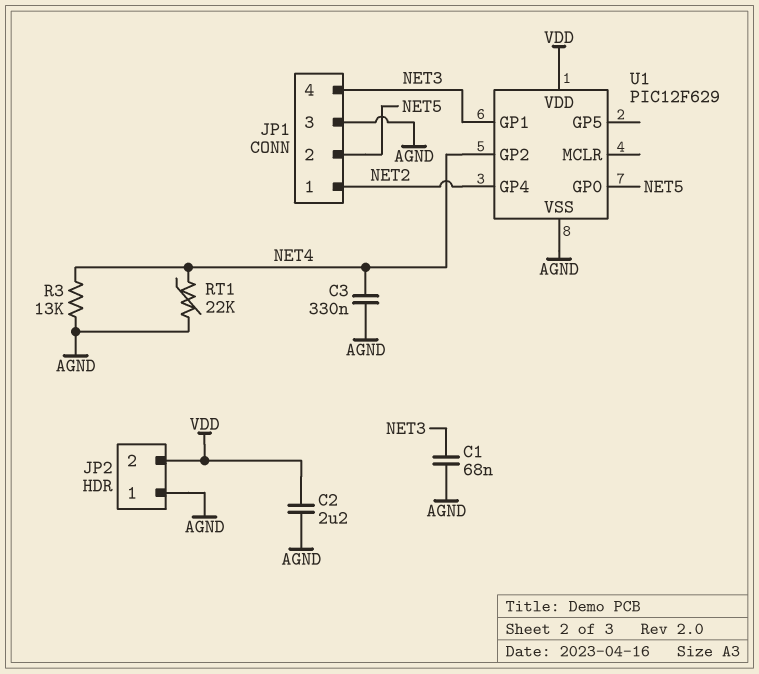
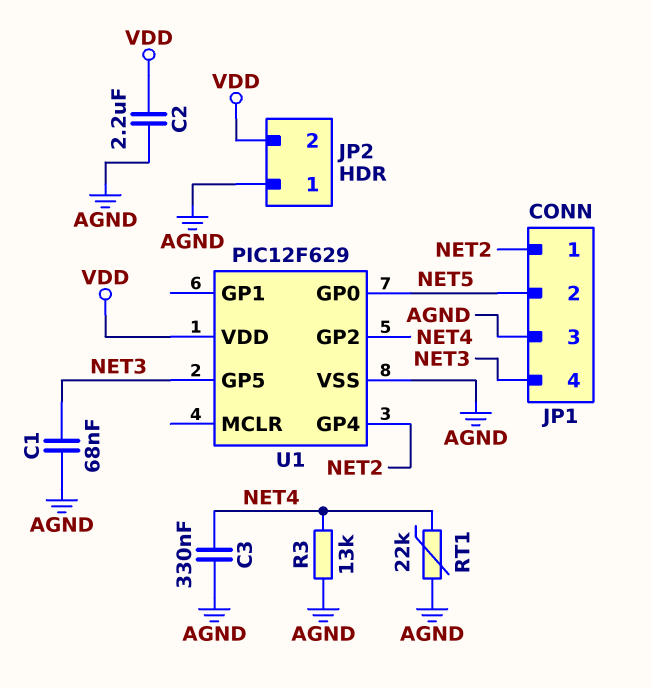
U1 pin GP1: NET3 -> none
U1 pin GP5: none -> NET3

